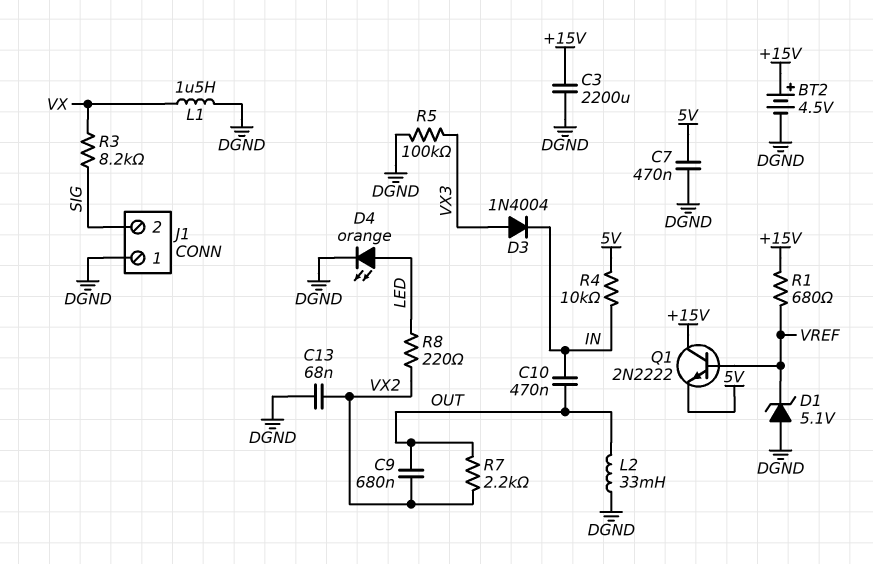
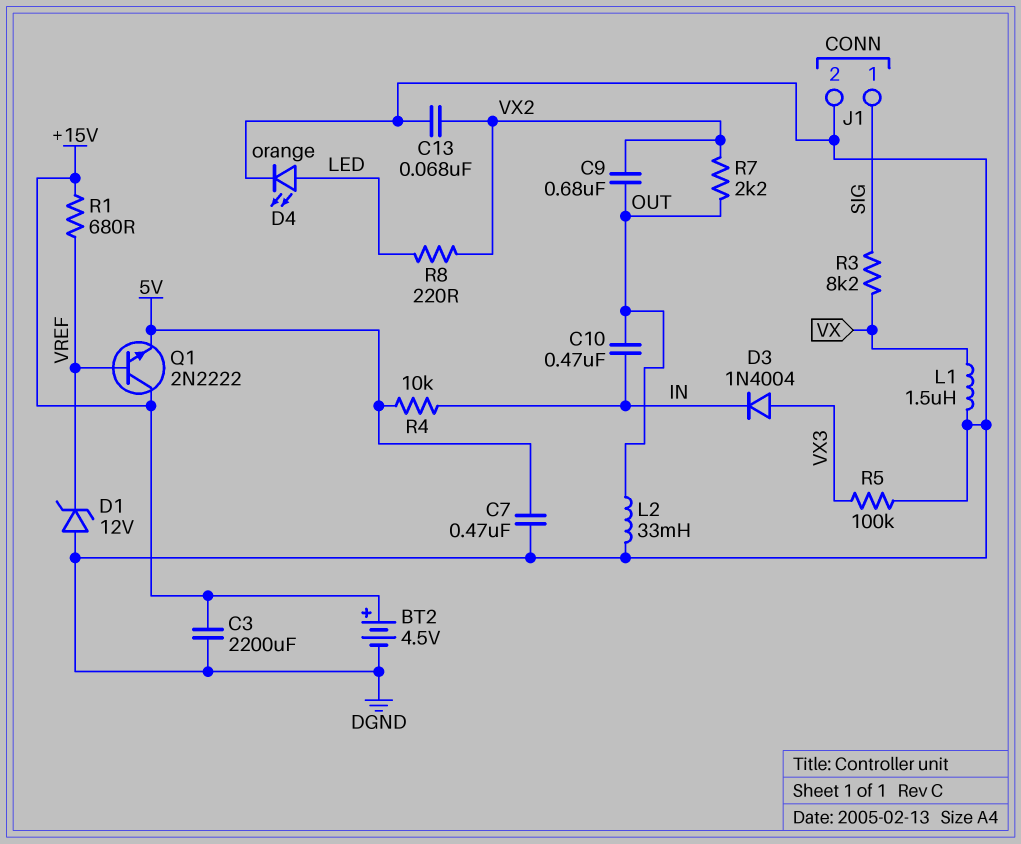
D1: zener 5.1V (A DGND, K VREF) -> zener 12V (A DGND, K VREF)
J1 pin 1: DGND -> SIG
J1 pin 2: SIG -> DGND

